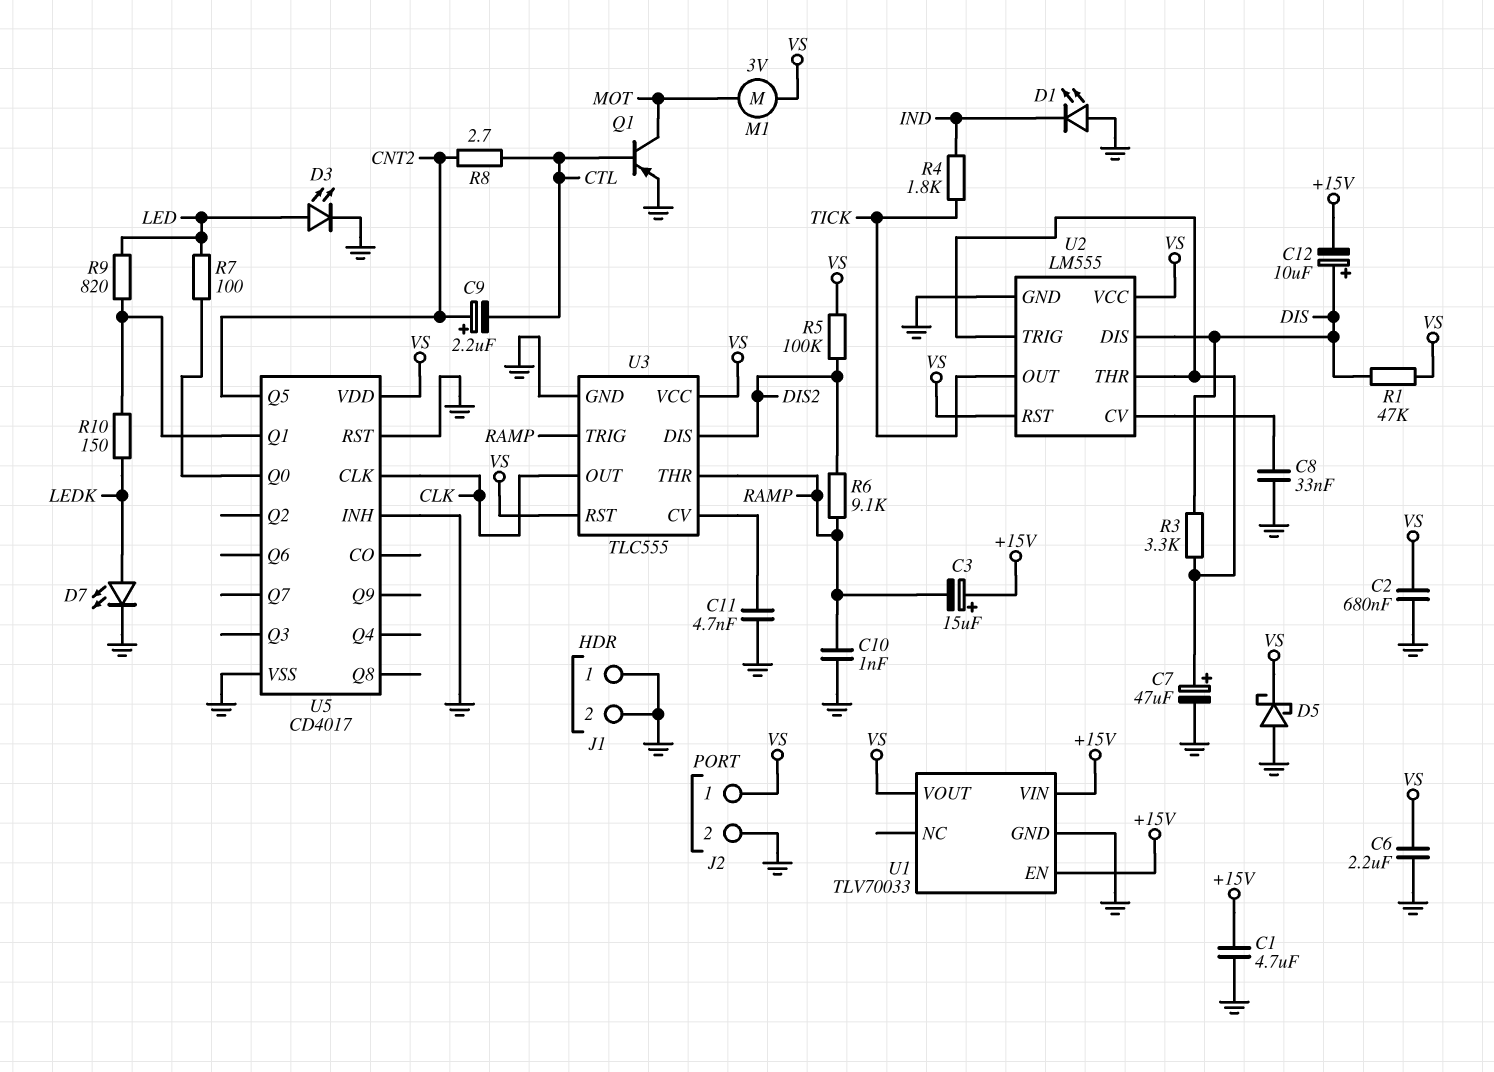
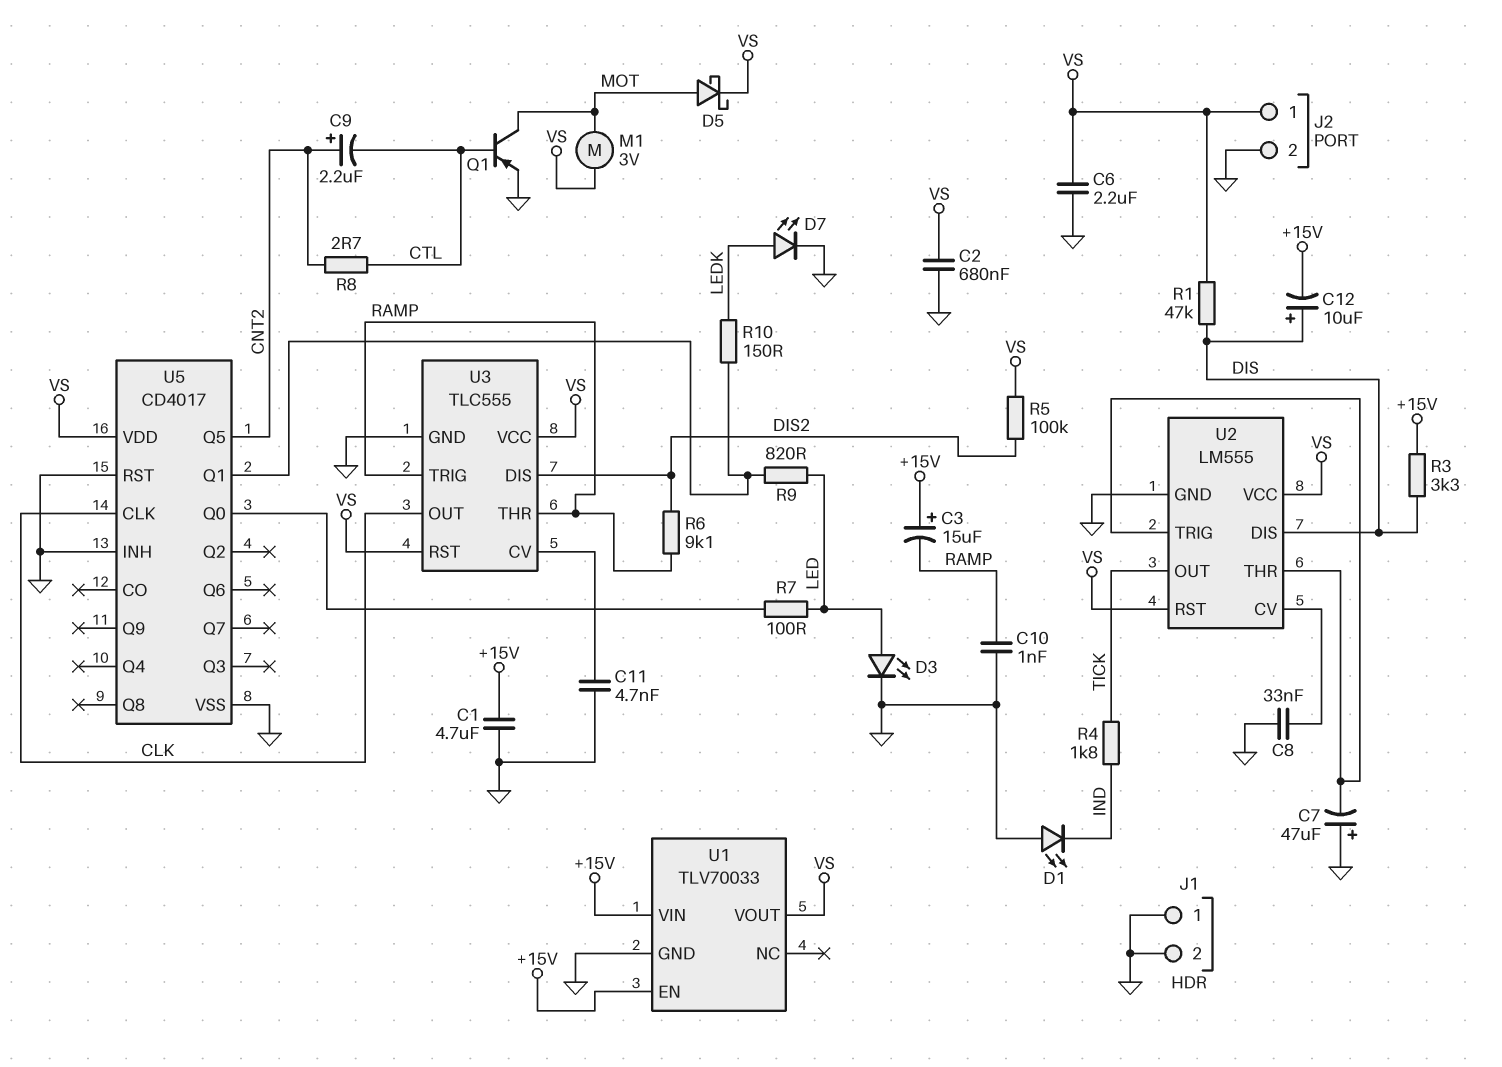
C7: 47uF (plus U2/THR, minus GND) -> 47uF (plus GND, minus U2/THR)
D5: schottky (A GND, K VS) -> schottky (A MOT, K VS)
R3: 3.3k (DIS, U2/THR) -> 3.3k (+15V, DIS)

